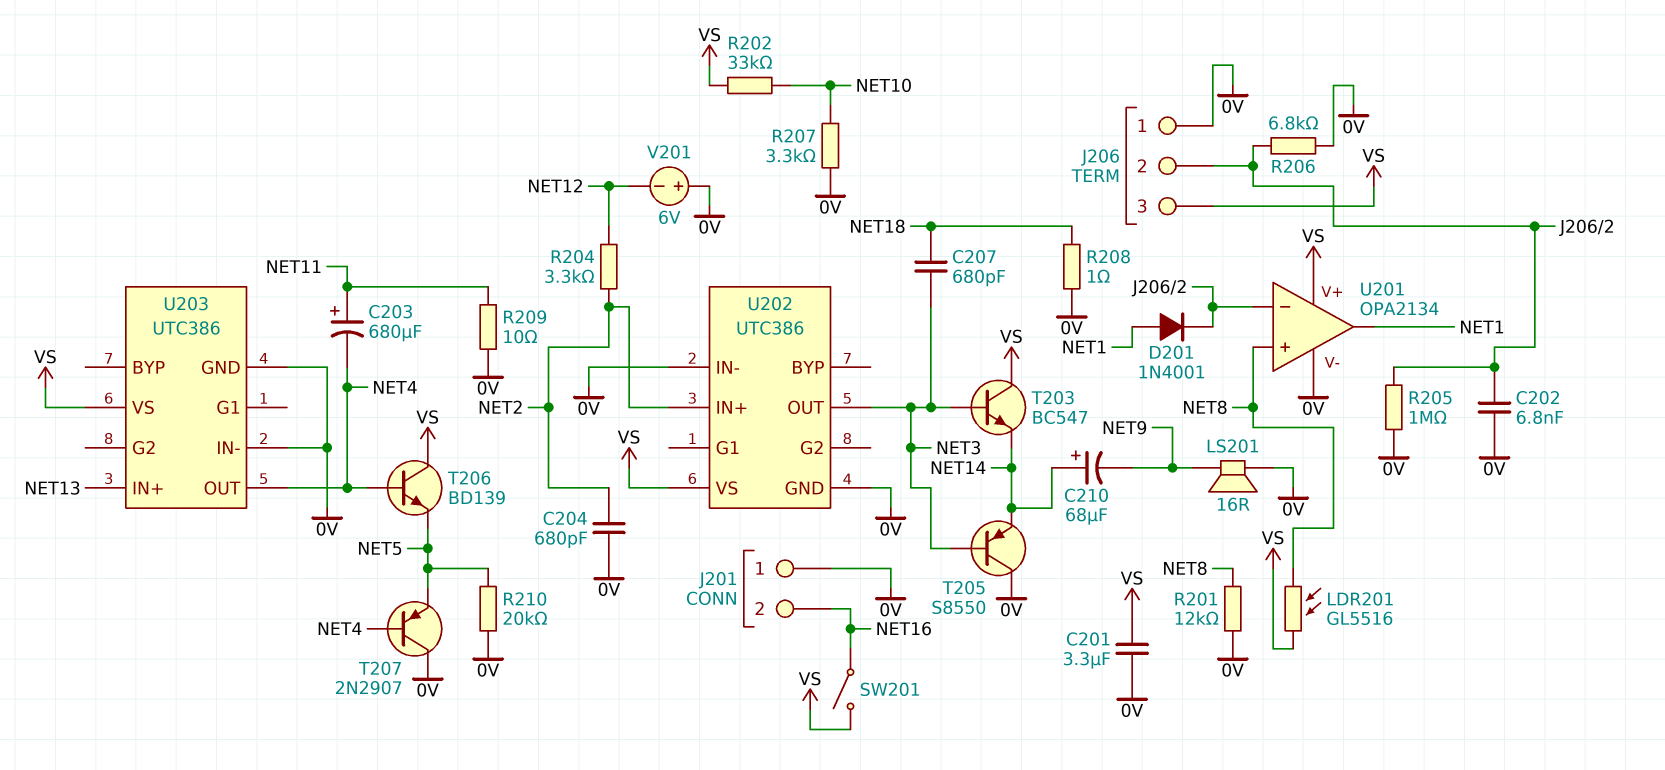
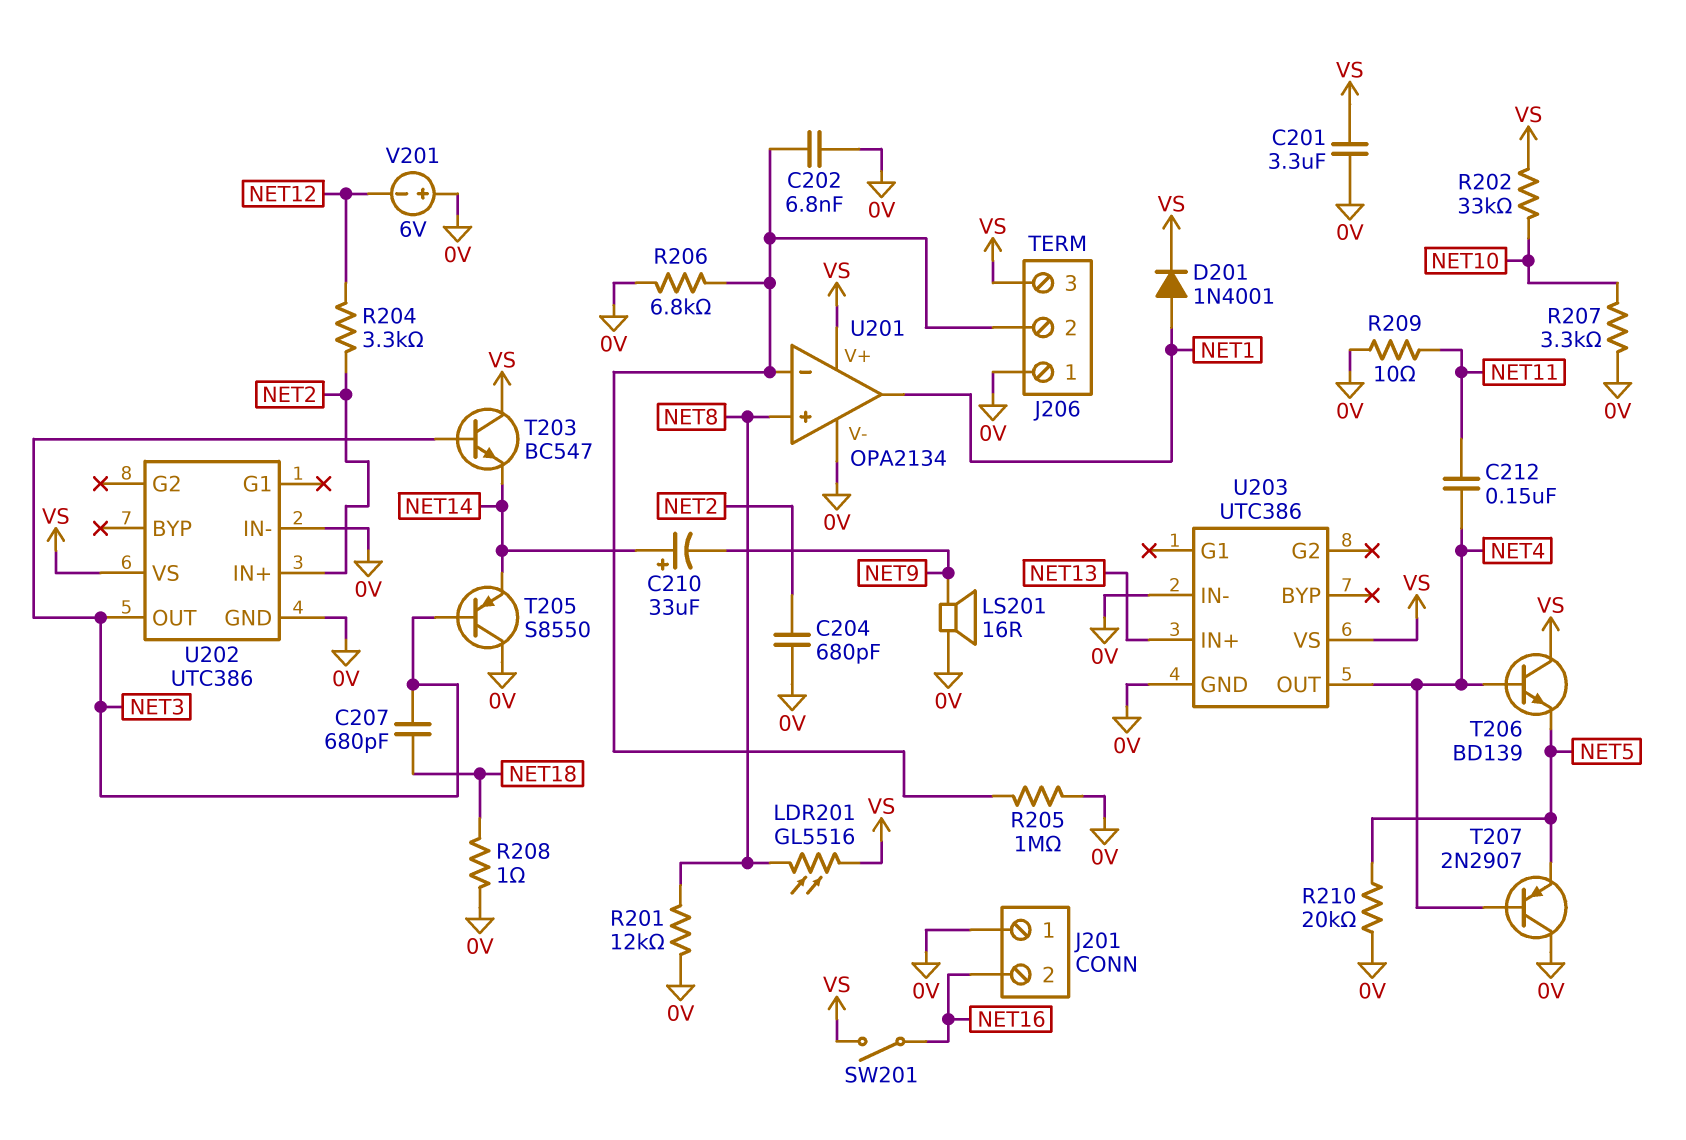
C203: 680uF (plus NET11, minus NET4) -> none
C210: 68uF (plus NET14, minus NET9) -> 33uF (plus NET14, minus NET9)
C212: none -> 150nF (NET4, NET11)
D201: diode 1N4001 (A NET1, K J206/2) -> diode 1N4001 (A NET1, K VS)

